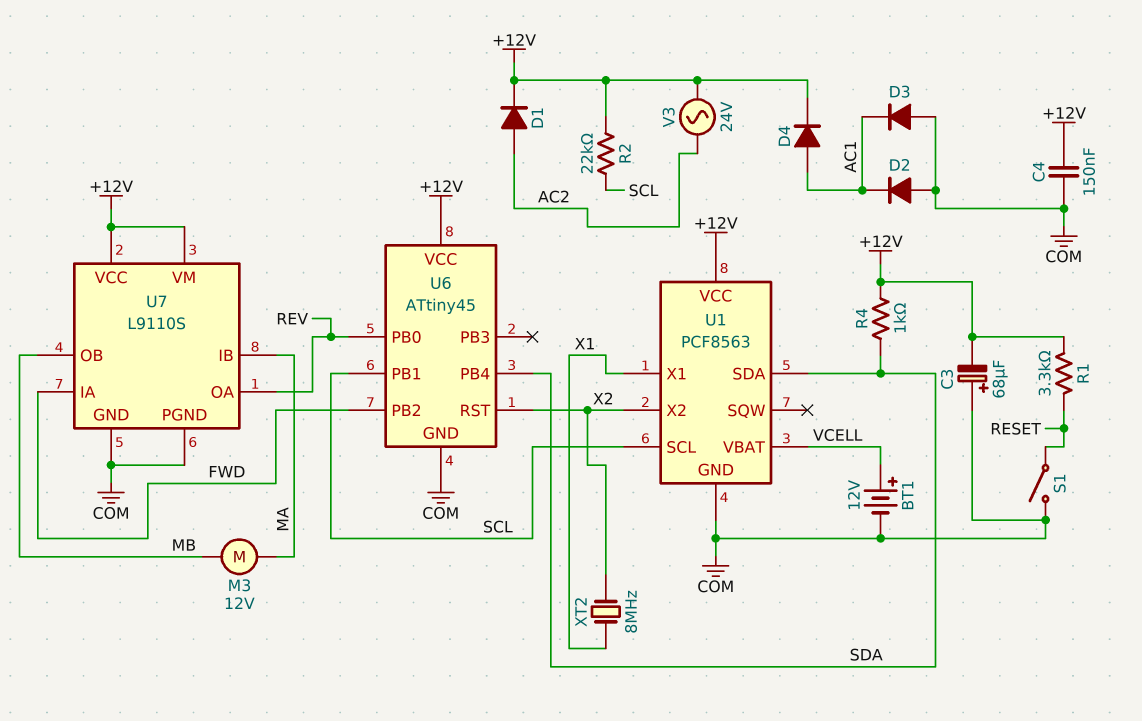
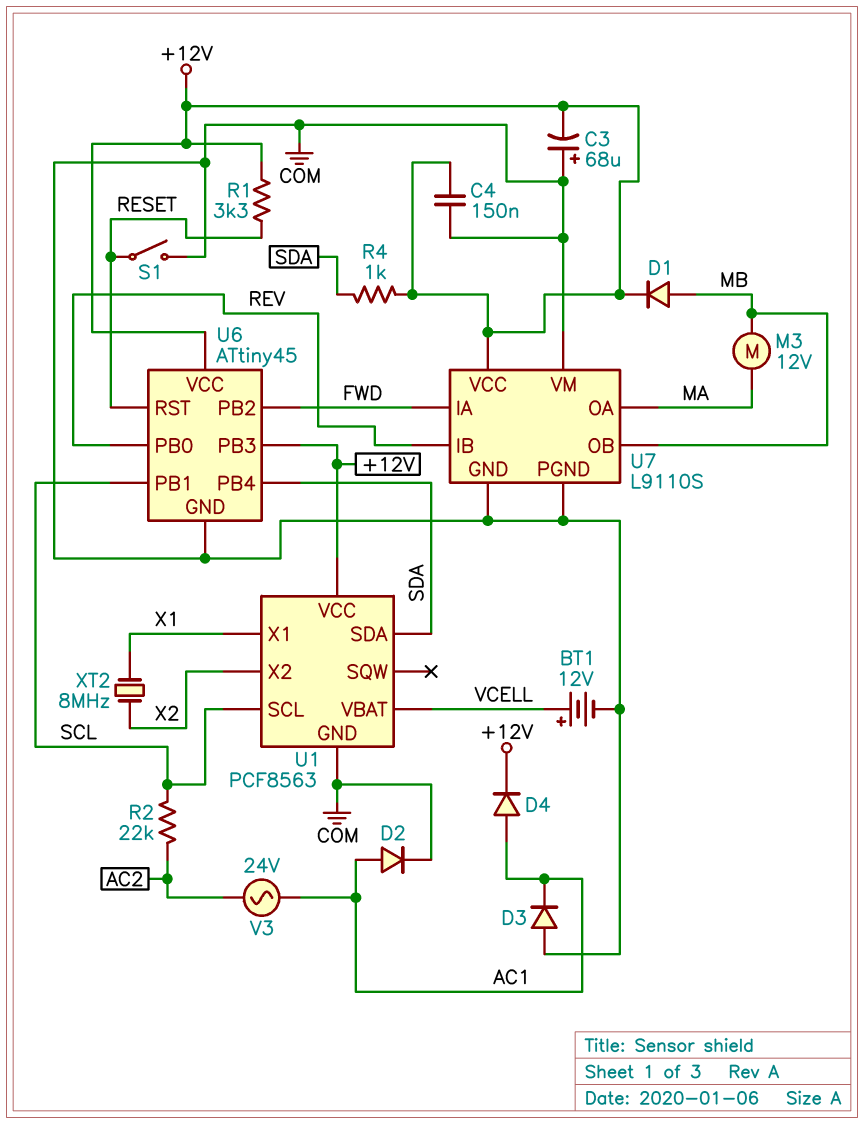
D1: diode (A AC2, K +12V) -> diode (A MB, K +12V)
D2: diode (A COM, K AC1) -> diode (A AC1, K COM)
R2: 22k (+12V, SCL) -> 22k (AC2, SCL)
U6 pin PB3: none -> +12V
U6 pin RST: X2 -> RESET
U7 pin IB: MA -> REV
U7 pin OA: REV -> MA
U7 pin VM: +12V -> COM
V3: AC 24V (+12V, AC2) -> AC 24V (AC1, AC2)

